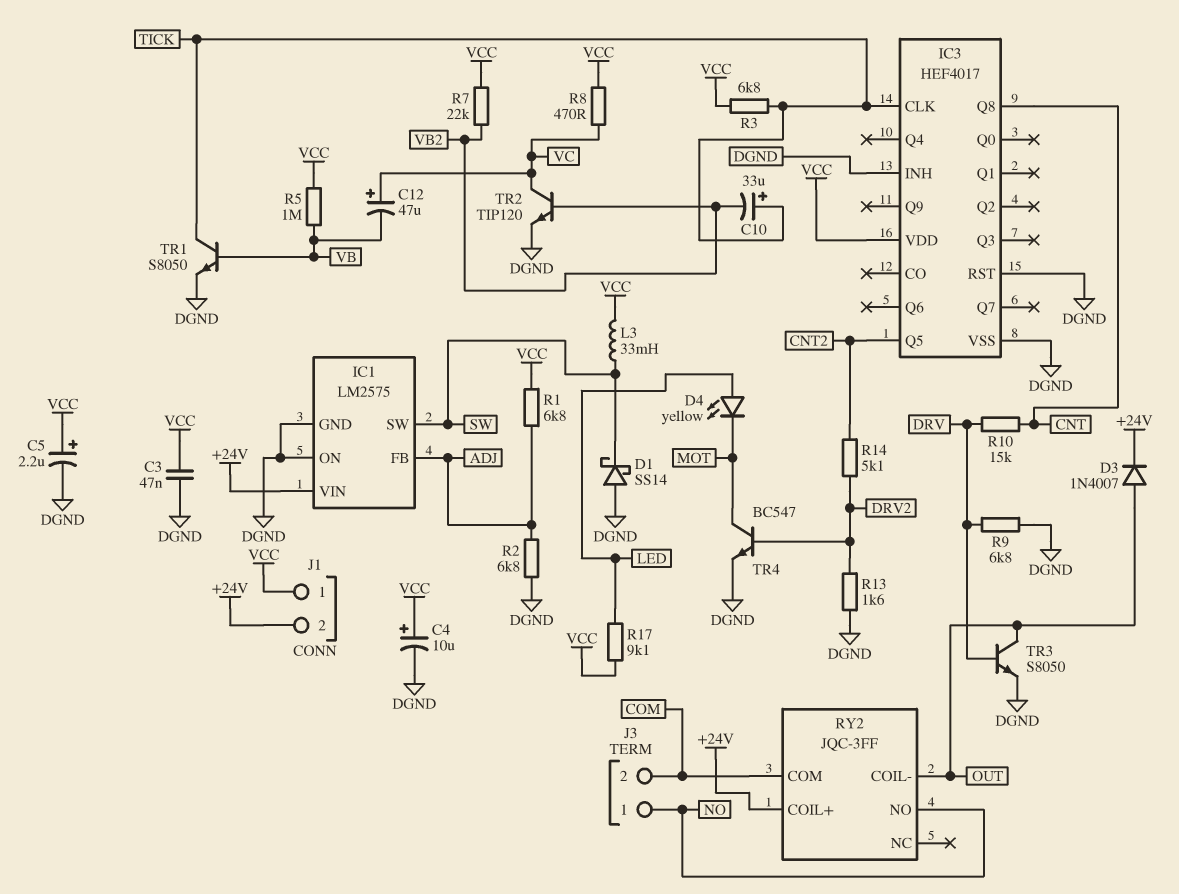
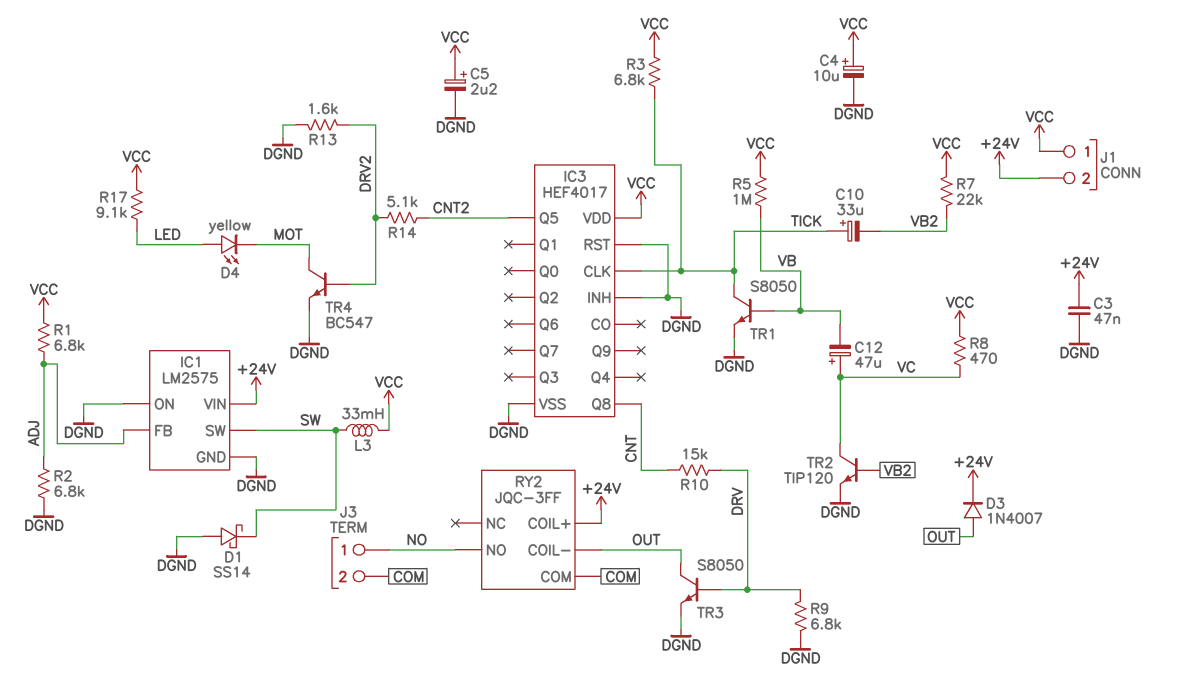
C3: 47nF (DGND, VCC) -> 47nF (+24V, DGND)

